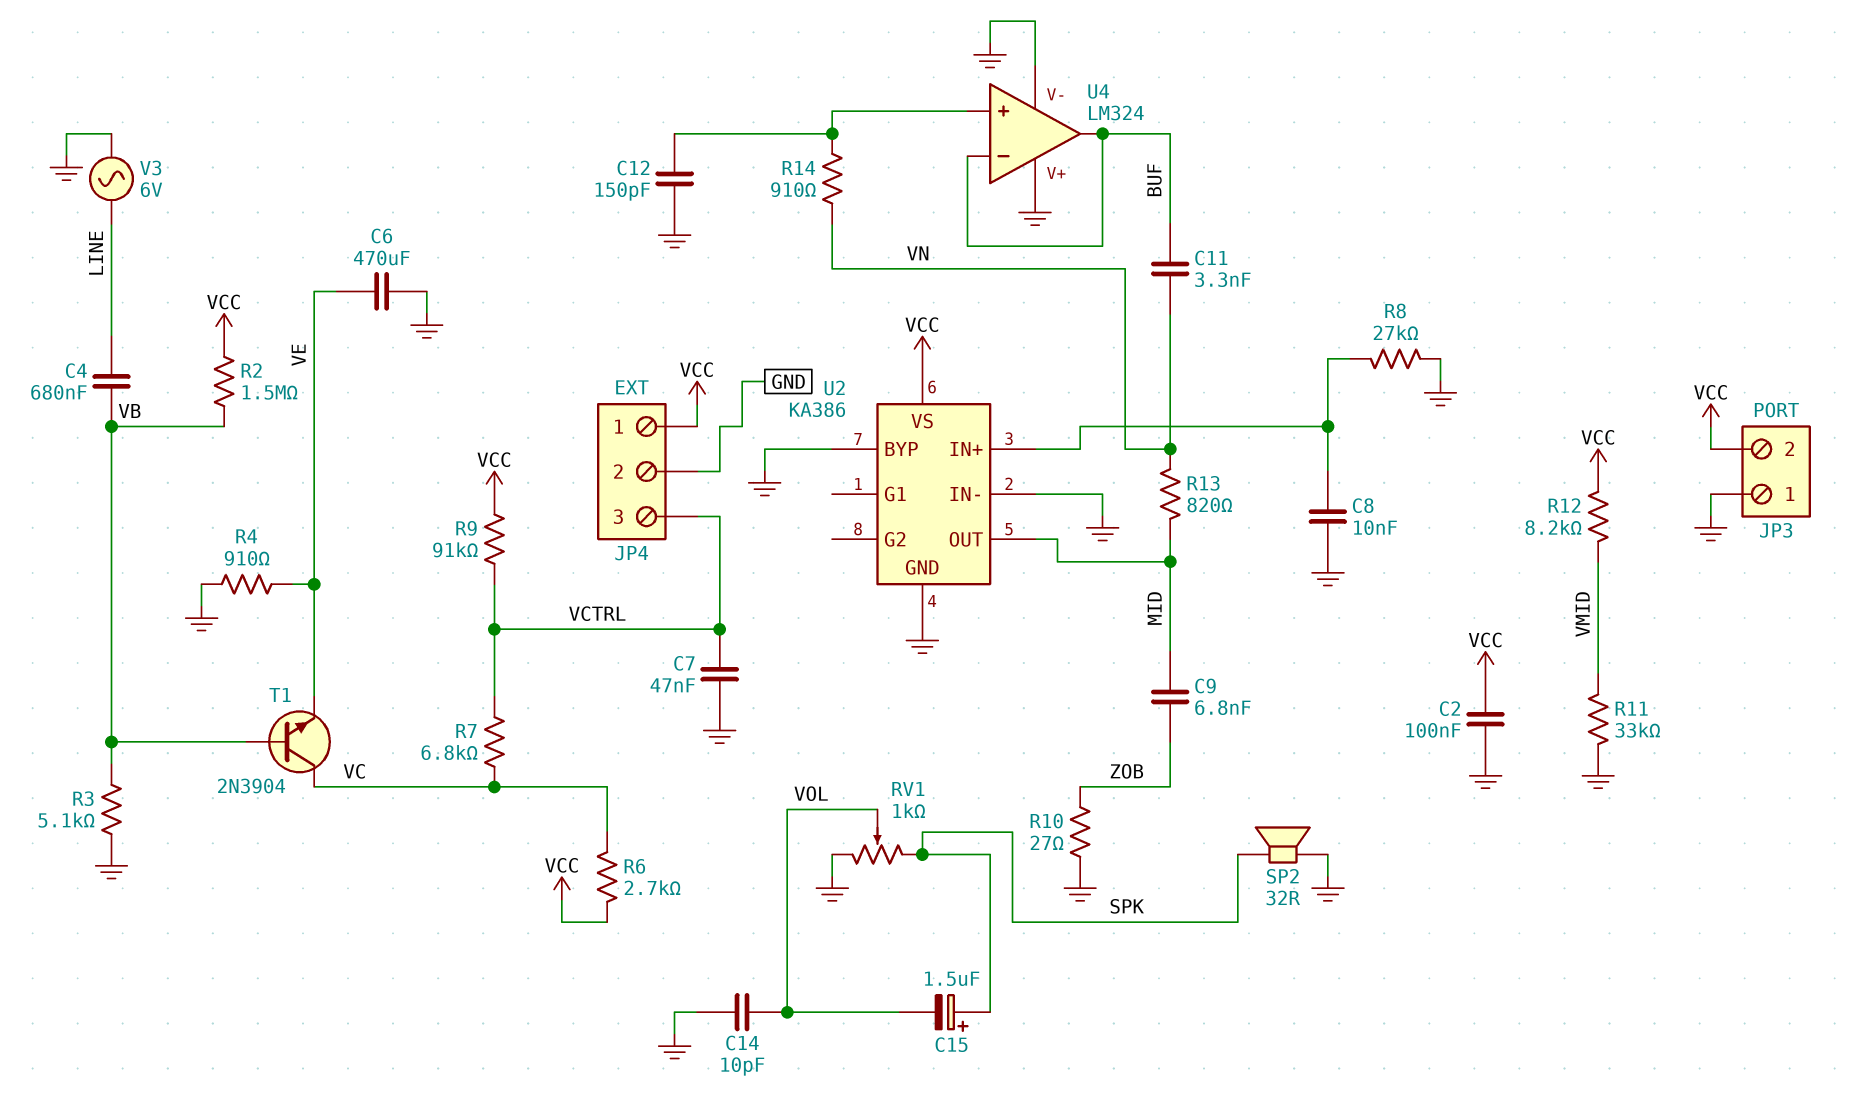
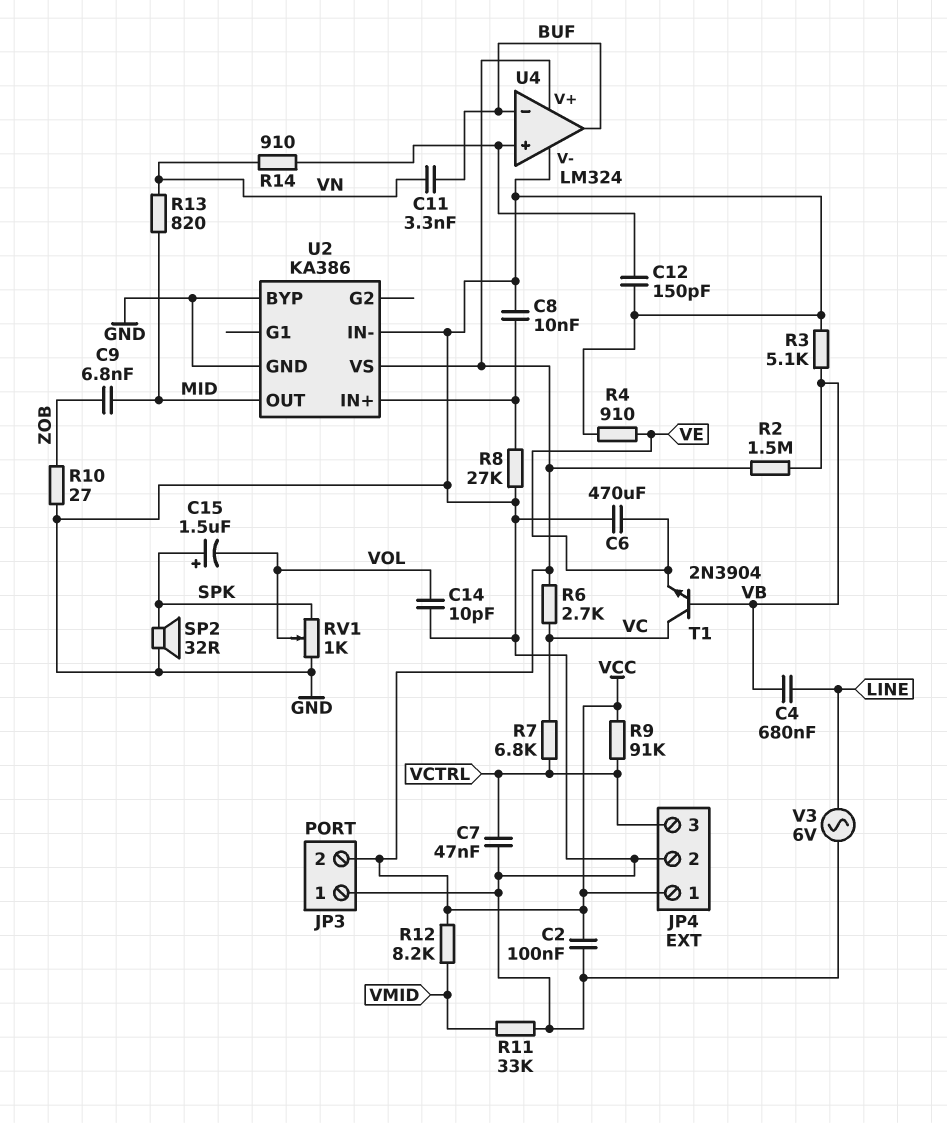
U4 pin V+: GND -> VCC

